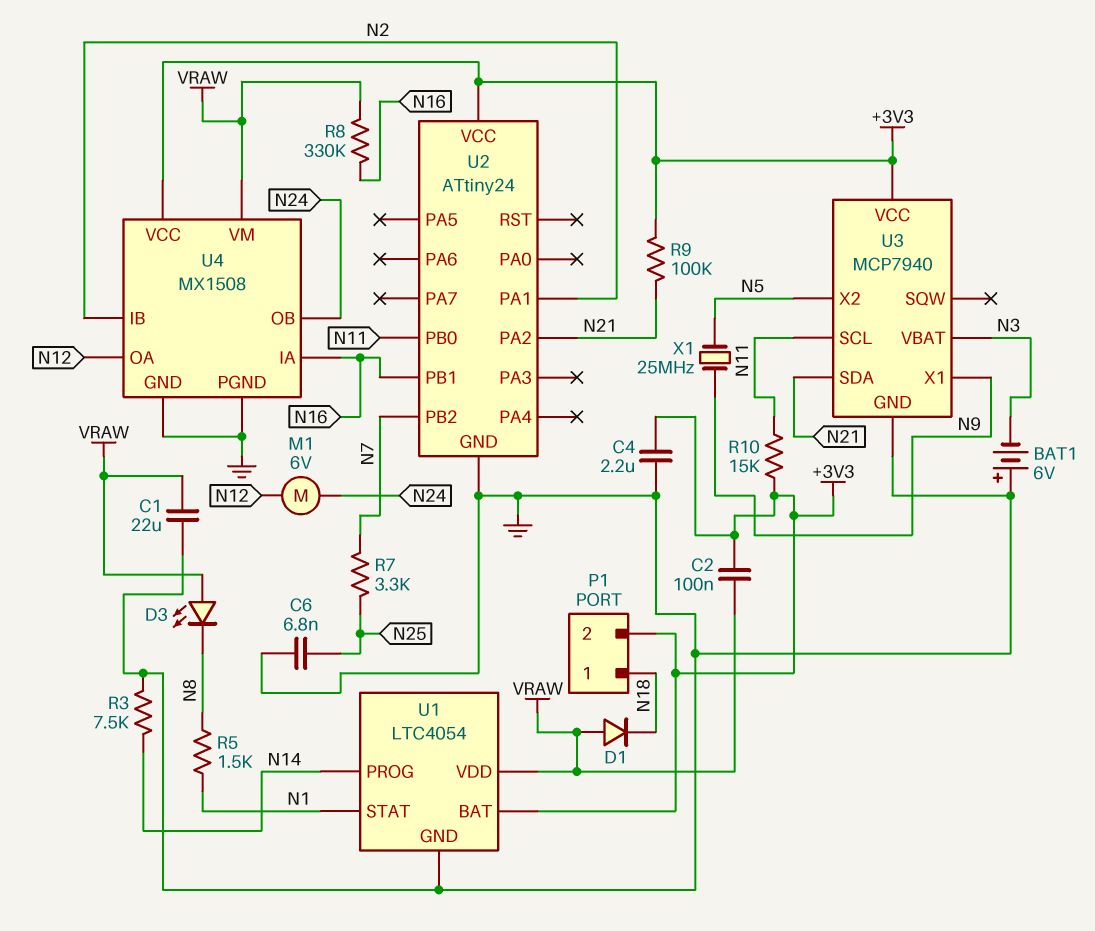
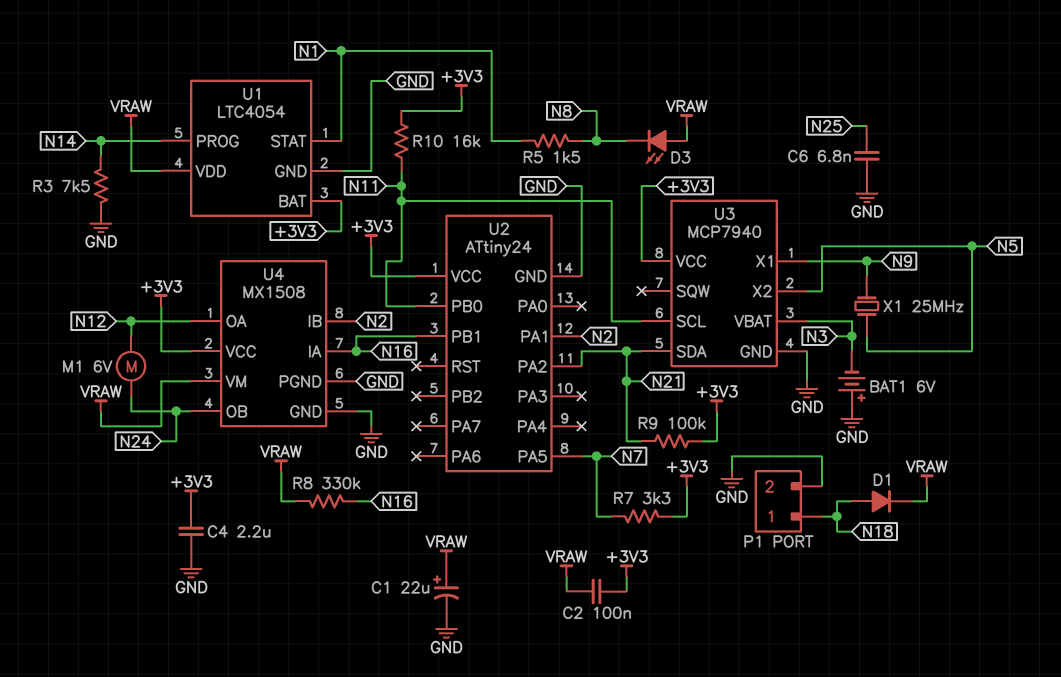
C1: 22uF (GND, VRAW) -> 22uF (plus VRAW, minus GND)
D1: diode (A VRAW, K N18) -> diode (A N18, K VRAW)
P1 pin 2: +3V3 -> GND
R7: 3.3k (N7, N25) -> 3.3k (+3V3, N7)
R10: 15k (+3V3, N11) -> 16k (+3V3, N11)
U2 pin PA5: none -> N7
U2 pin PB2: N7 -> none

